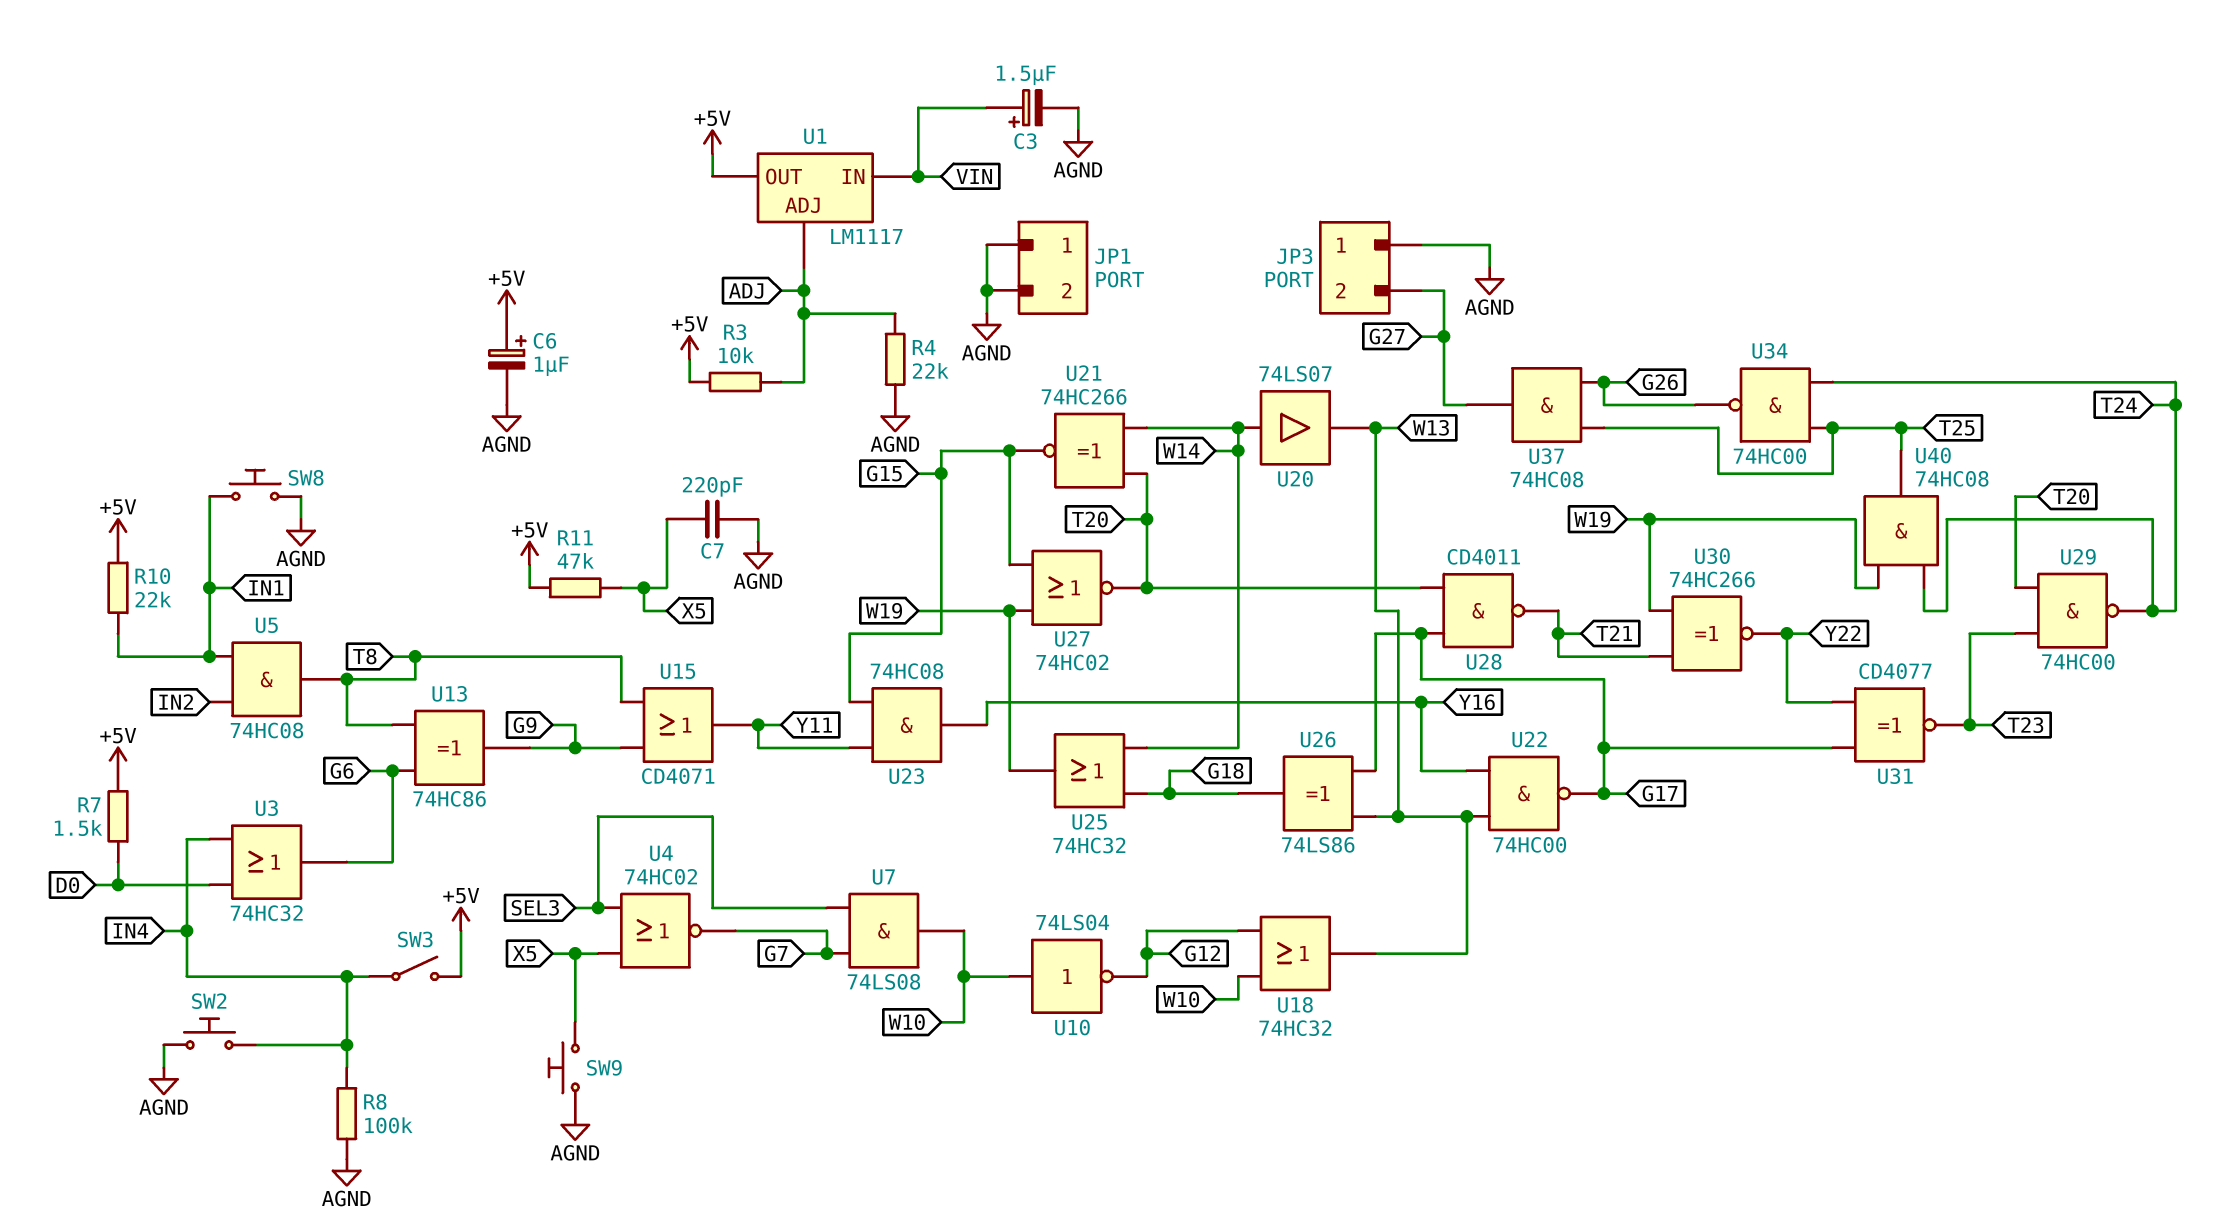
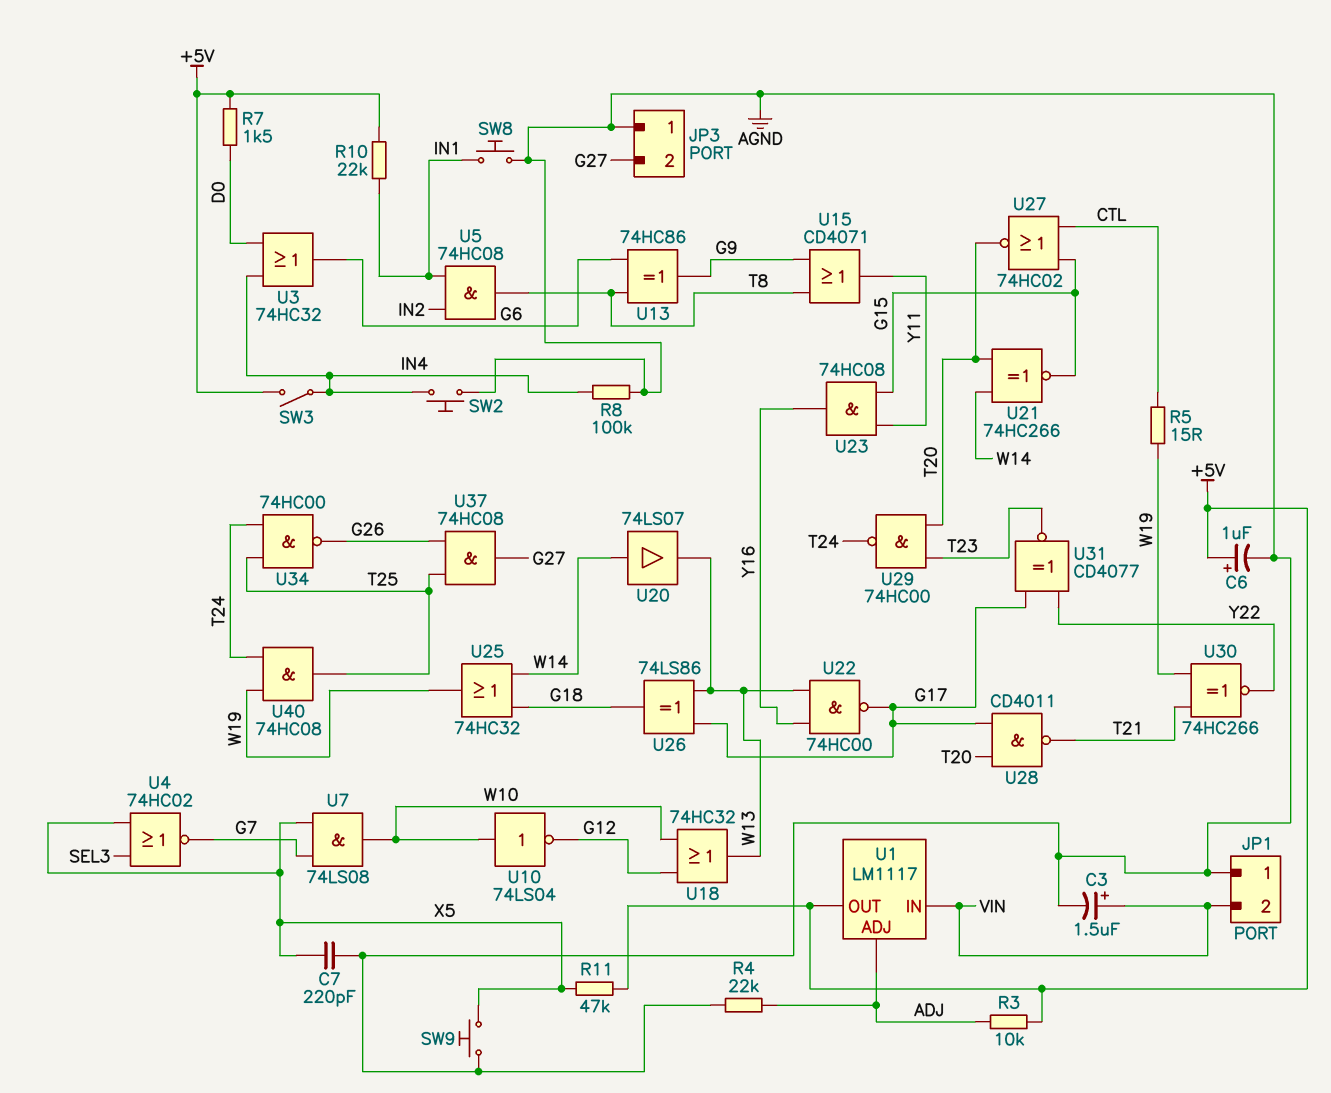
JP1 pin 2: AGND -> VIN
R5: none -> 15 (CTL, W19)
U7: AND 74LS08 (in G7, in SEL3, out W10) -> AND 74LS08 (in G7, in X5, out W10)
U27: NOR 74HC02 (in G15, in W19, out T20) -> NOR 74HC02 (in CTL, in G15, out T20)

